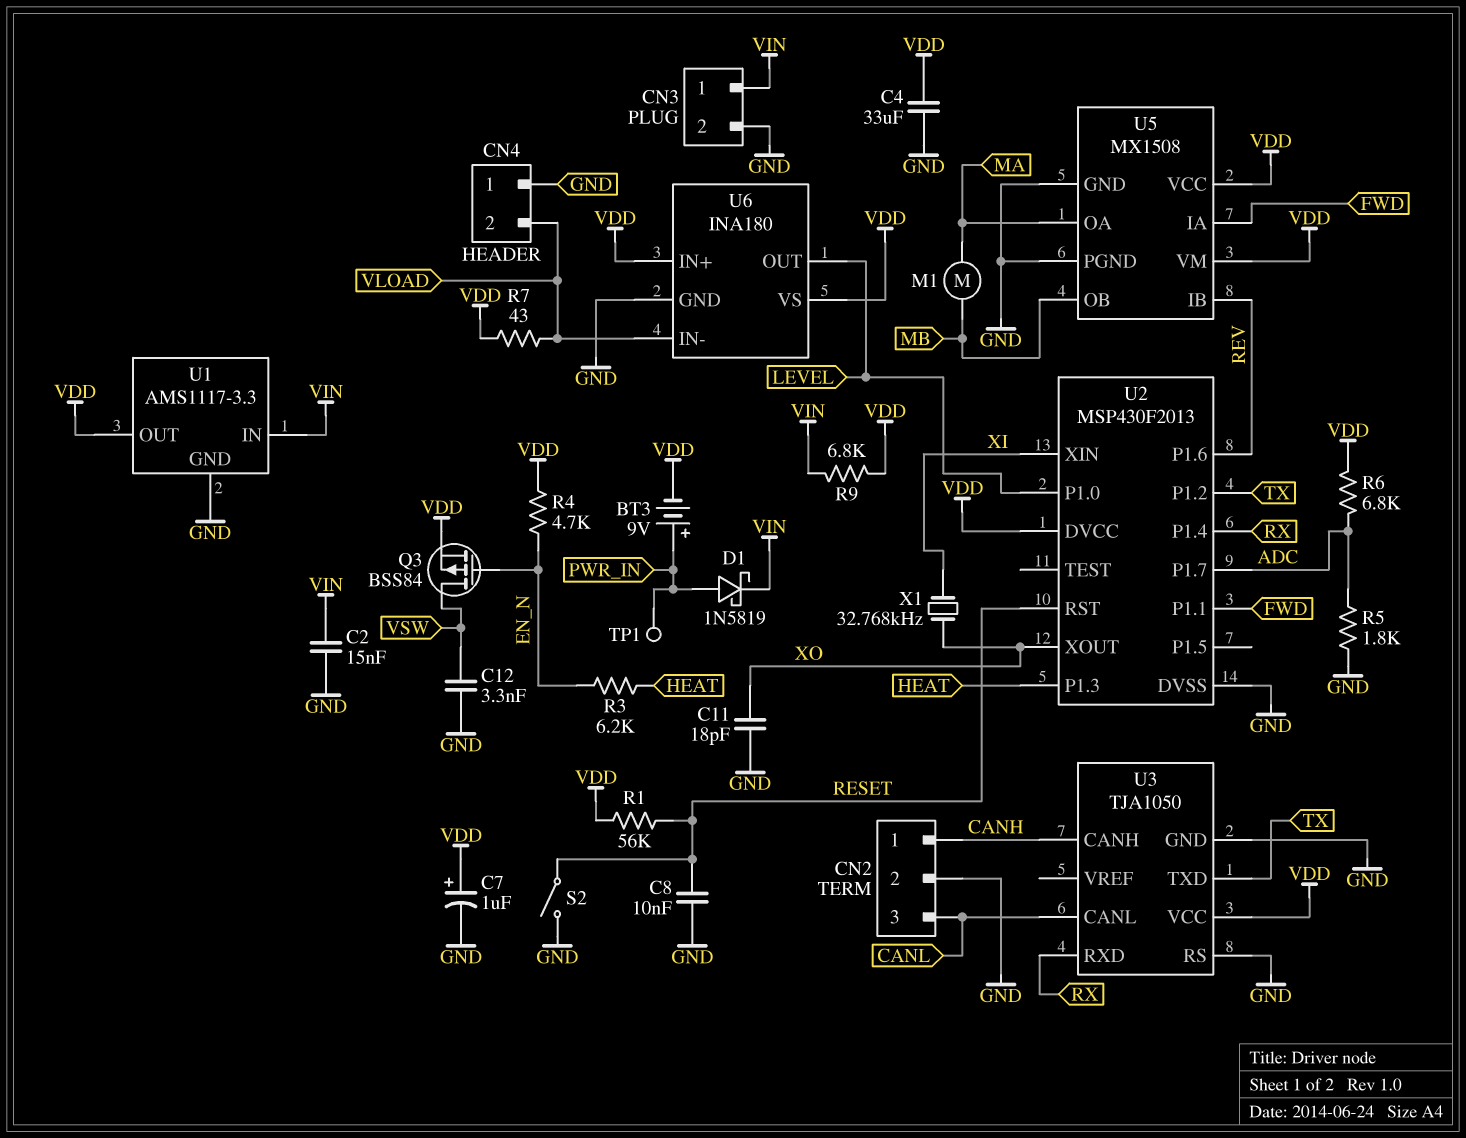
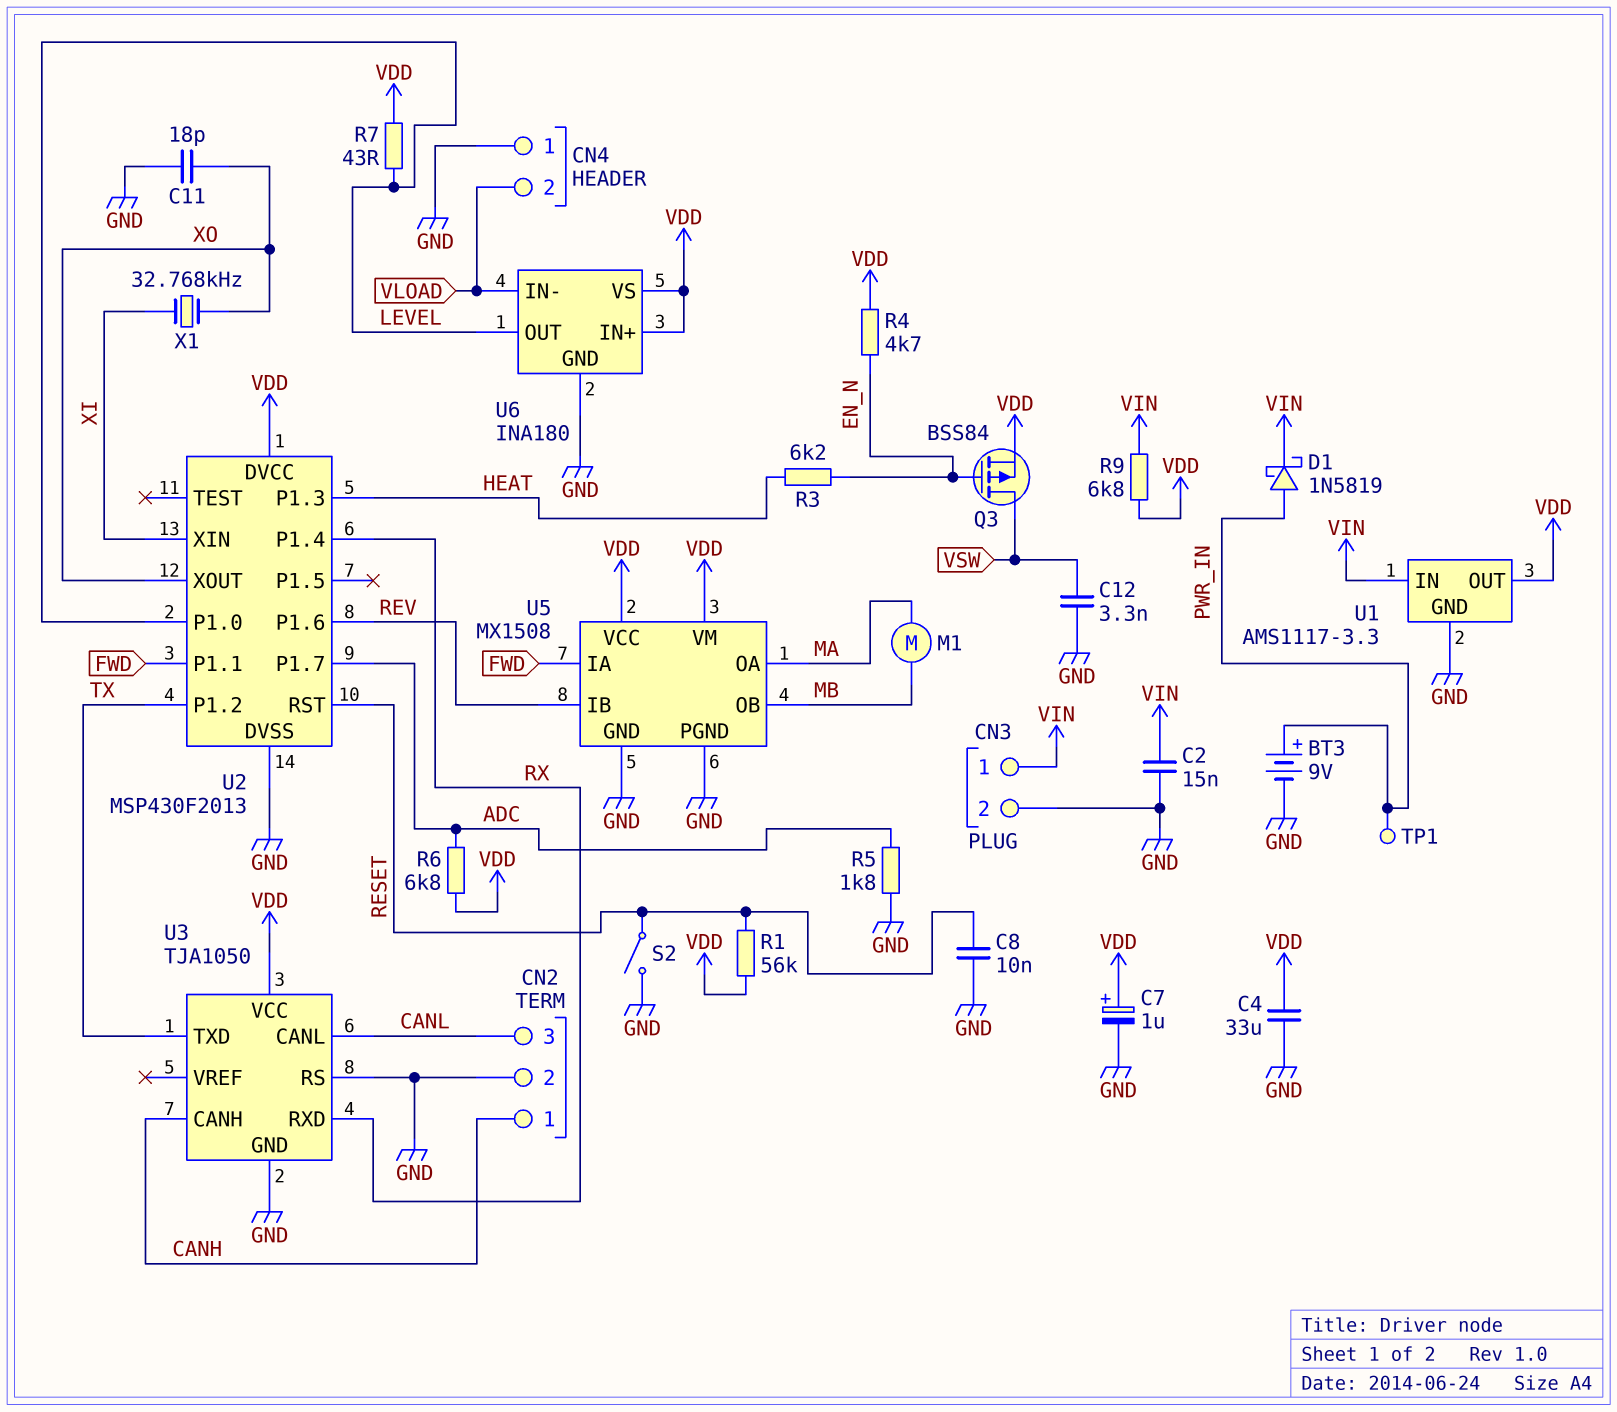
BT3: 9V (plus PWR_IN, minus VDD) -> 9V (plus PWR_IN, minus GND)
R7: 43 (VDD, VLOAD) -> 43 (LEVEL, VDD)

